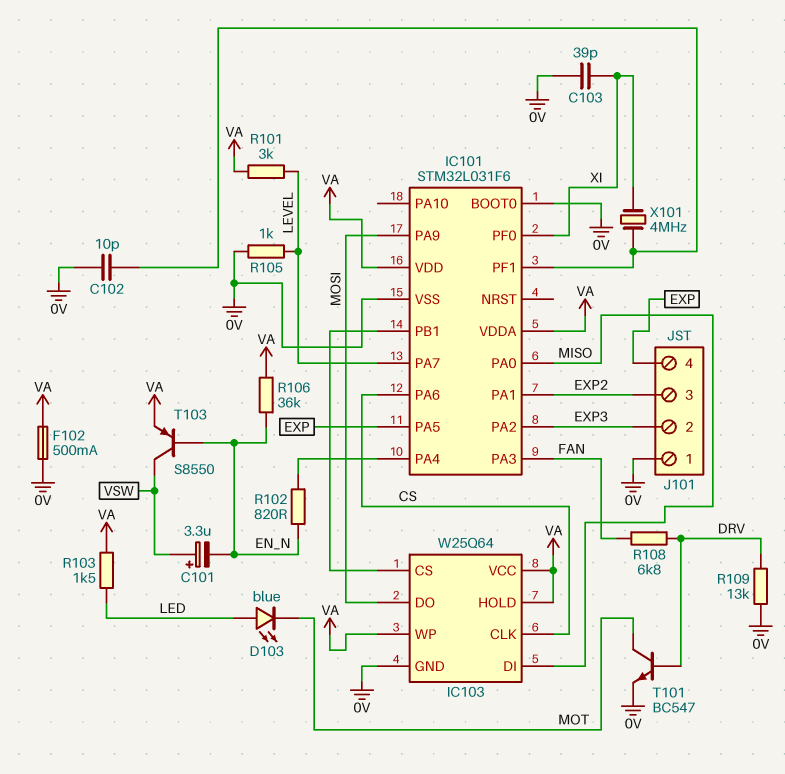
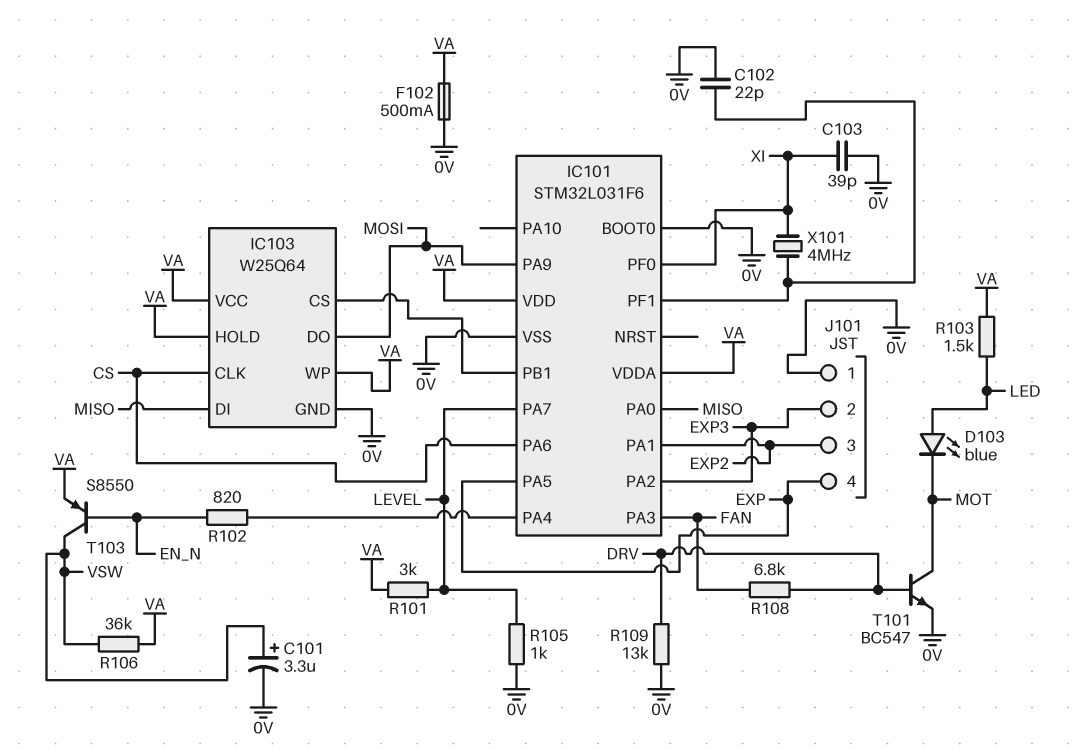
C101: 3.3uF (plus VSW, minus EN_N) -> 3.3uF (plus VSW, minus 0V)
C102: 10pF (0V, IC101/PF1) -> 22pF (0V, IC101/PF1)
R106: 36k (EN_N, VA) -> 36k (VA, VSW)

